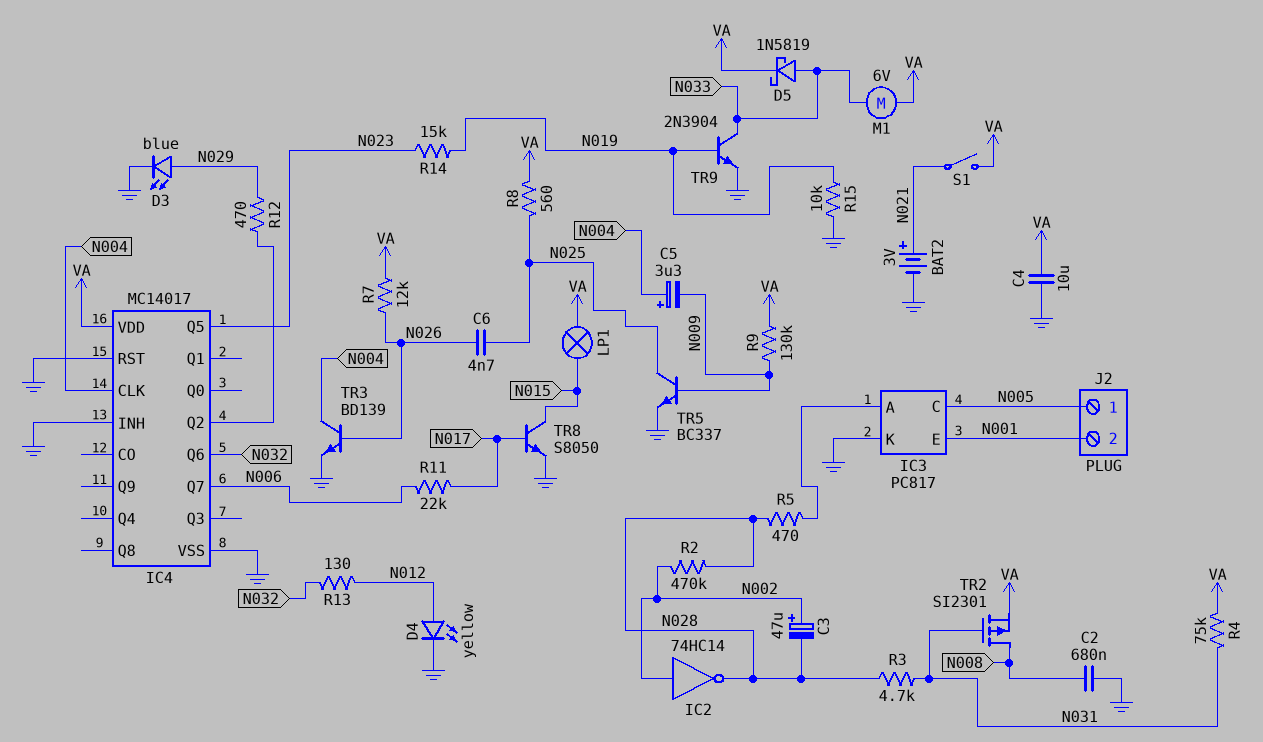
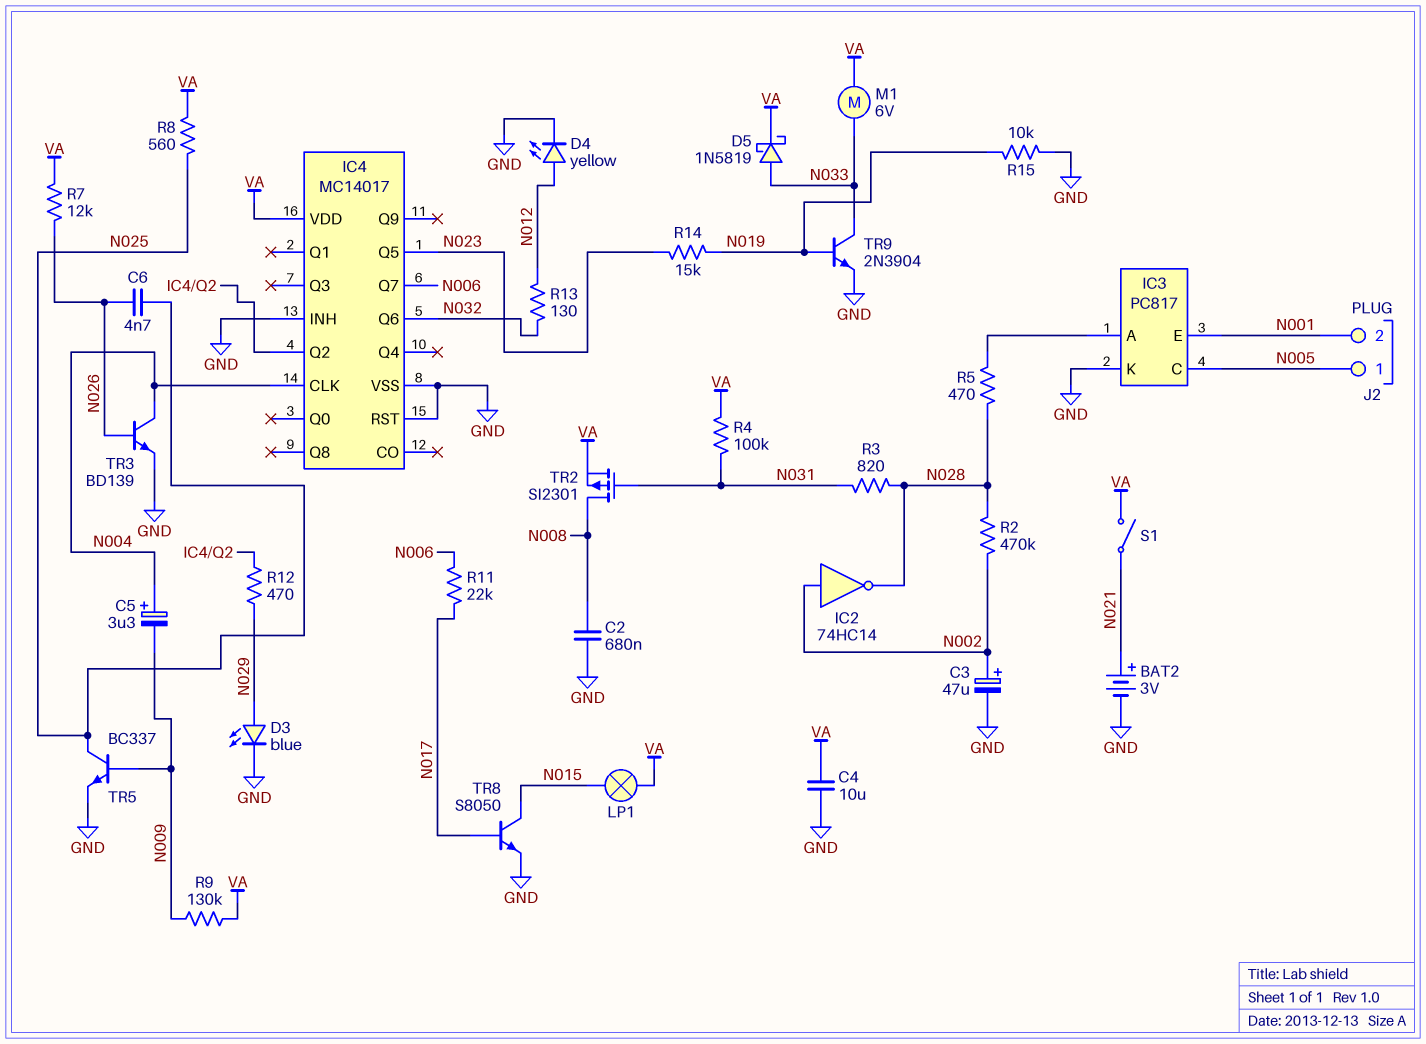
C3: 47uF (plus N002, minus N028) -> 47uF (plus N002, minus GND)
R3: 4.7k (N028, N031) -> 820 (N028, N031)
R4: 75k (N031, VA) -> 100k (N031, VA)

